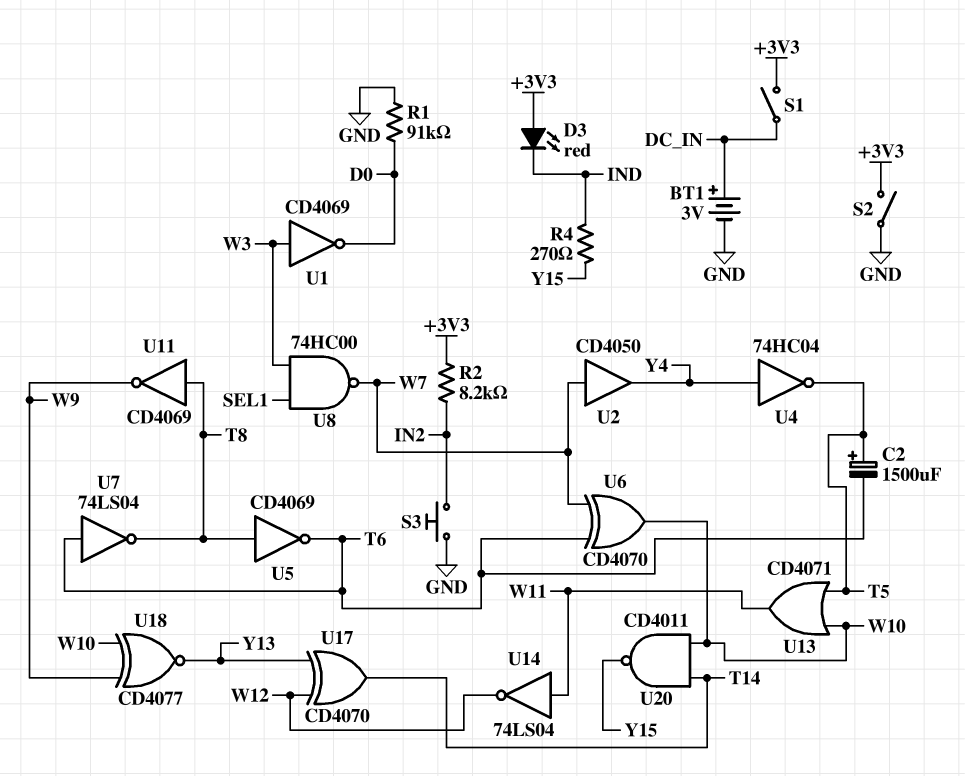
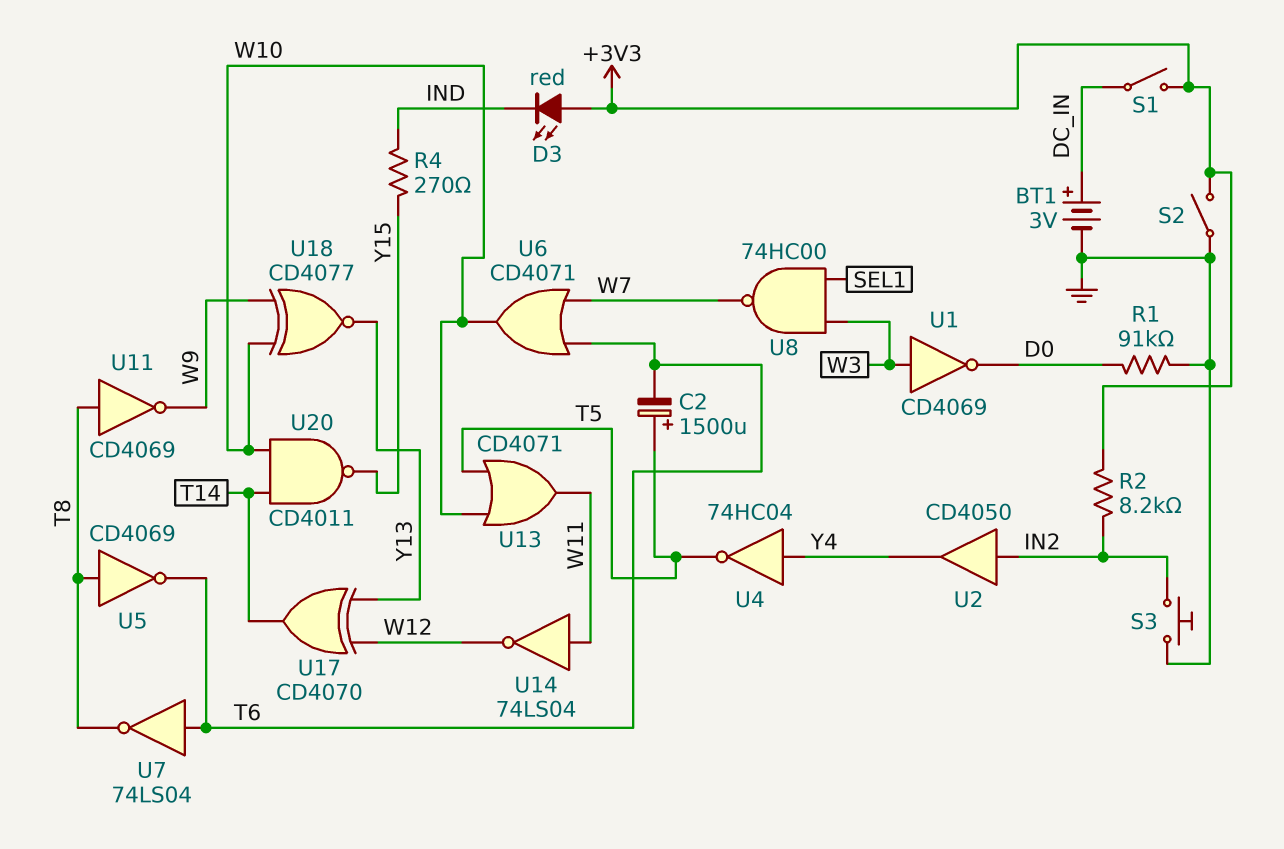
U2: buffer CD4050 (in W7, out Y4) -> buffer CD4050 (in IN2, out Y4)
U6: XOR CD4070 (in T6, in W7, out W10) -> OR CD4071 (in T6, in W7, out W10)

